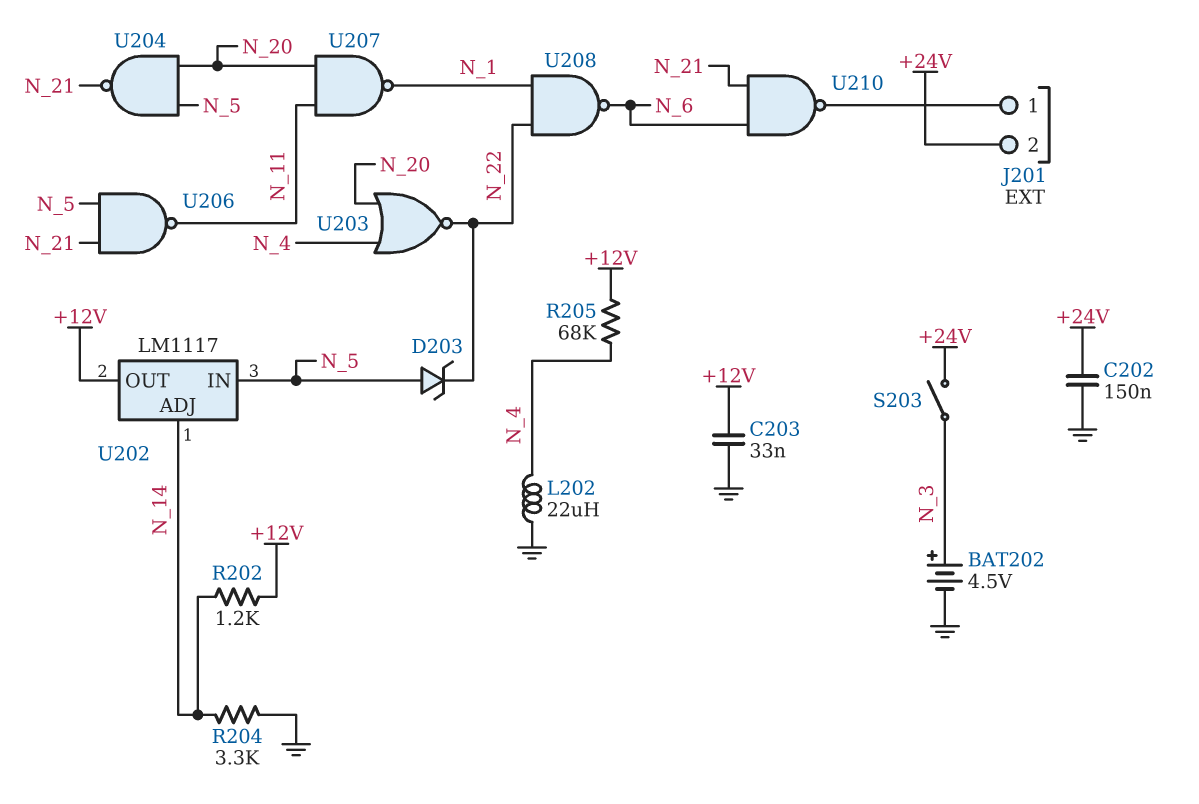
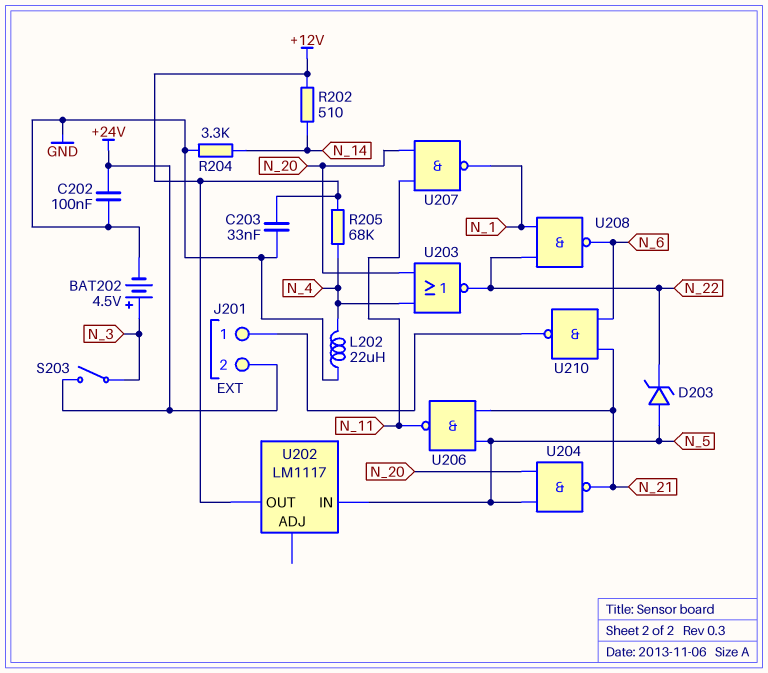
C202: 150nF (+24V, GND) -> 100nF (+24V, GND)
R202: 1.2k (+12V, N_14) -> 510 (+12V, N_14)
U202 pin ADJ: N_14 -> none

